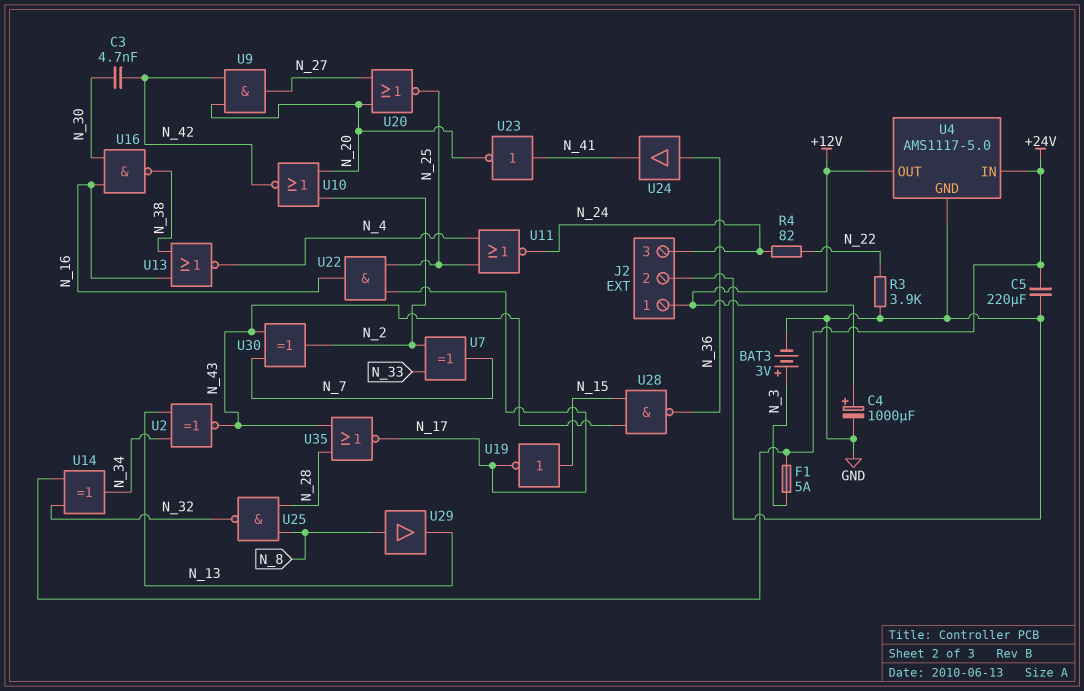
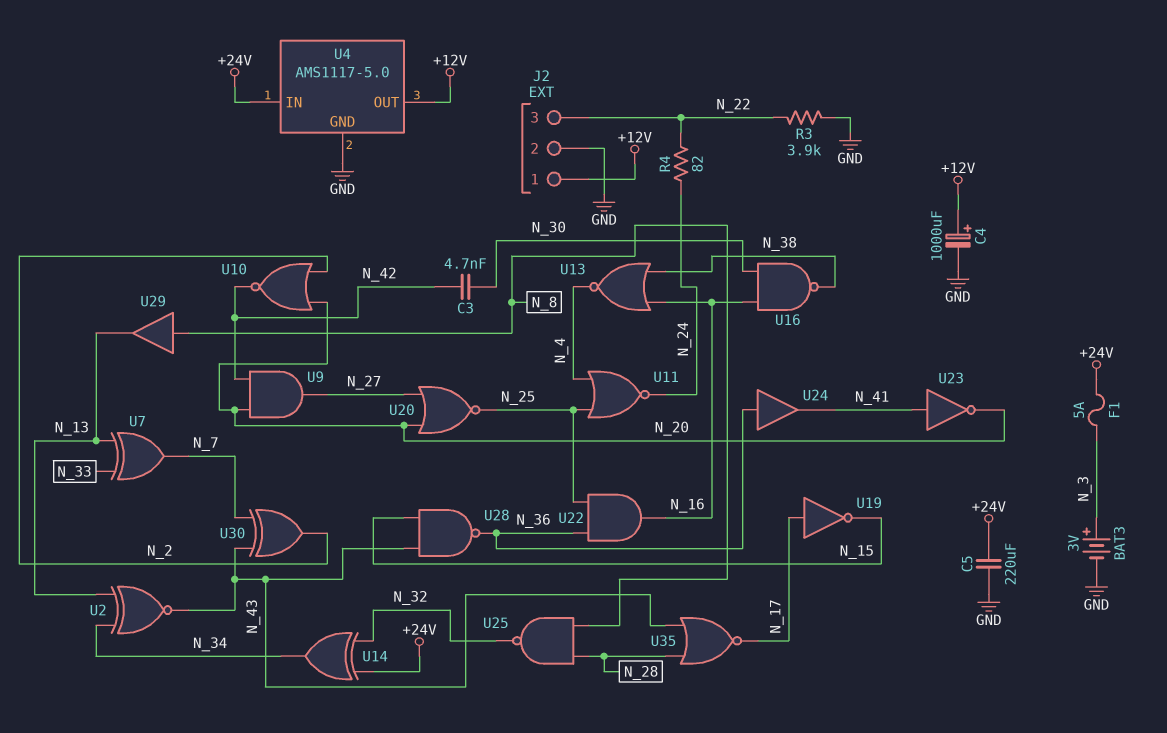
J2 pin 3: N_24 -> N_22
U7: XOR (in N_2, in N_33, out N_7) -> XOR (in N_13, in N_33, out N_7)
U19: NOT (in N_15, out N_17) -> NOT (in N_17, out N_15)
U22: AND (in N_17, in N_25, out N_16) -> AND (in N_25, in N_36, out N_16)

